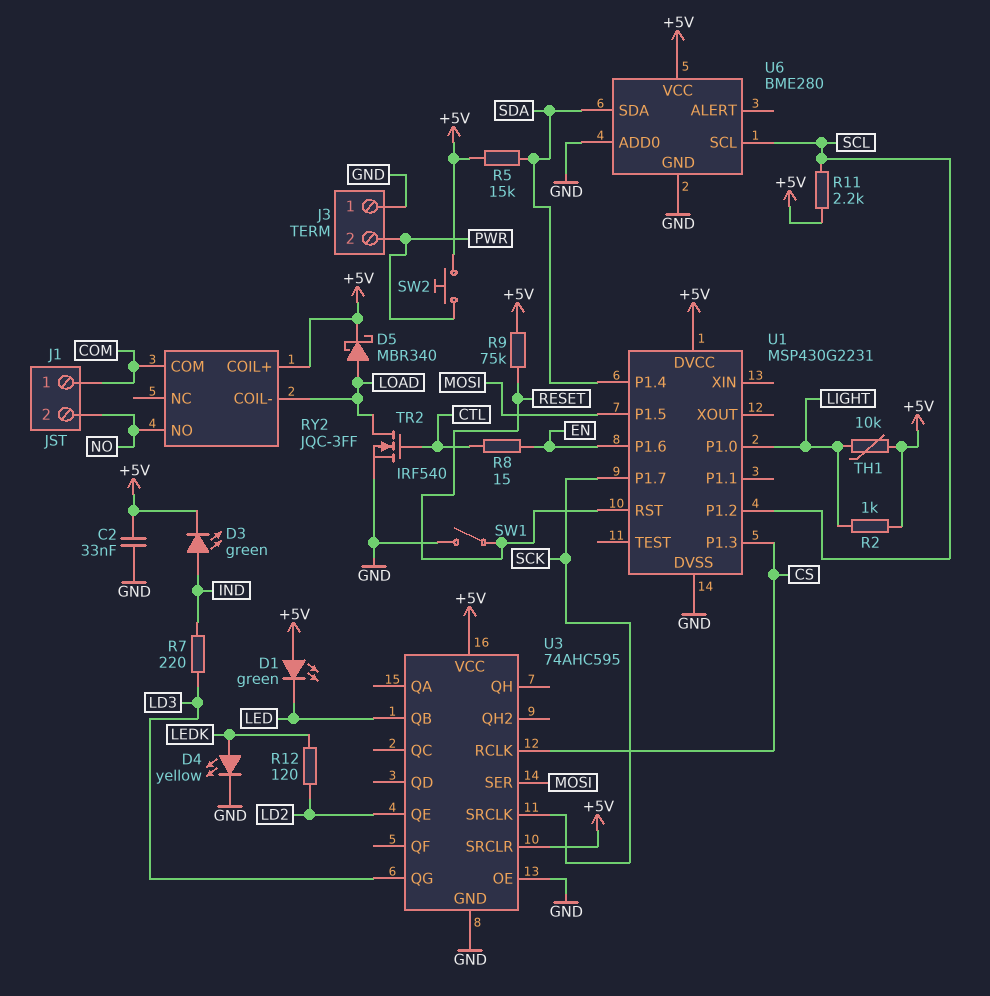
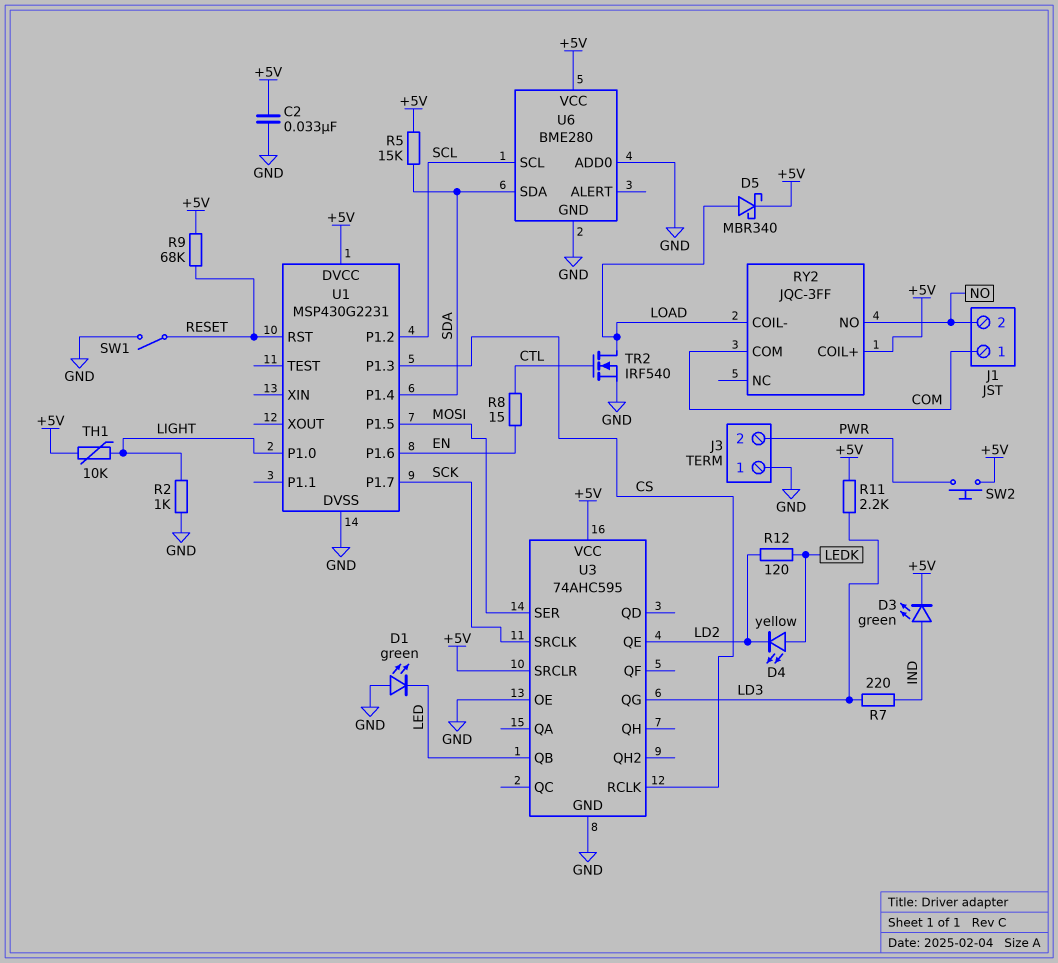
D1: LED green (A +5V, K LED) -> LED green (A GND, K LED)
D4: LED yellow (A LEDK, K GND) -> LED yellow (A LEDK, K LD2)
R2: 1k (+5V, LIGHT) -> 1k (GND, LIGHT)
R9: 75k (+5V, RESET) -> 68k (+5V, RESET)
R11: 2.2k (+5V, SCL) -> 2.2k (+5V, LD3)

